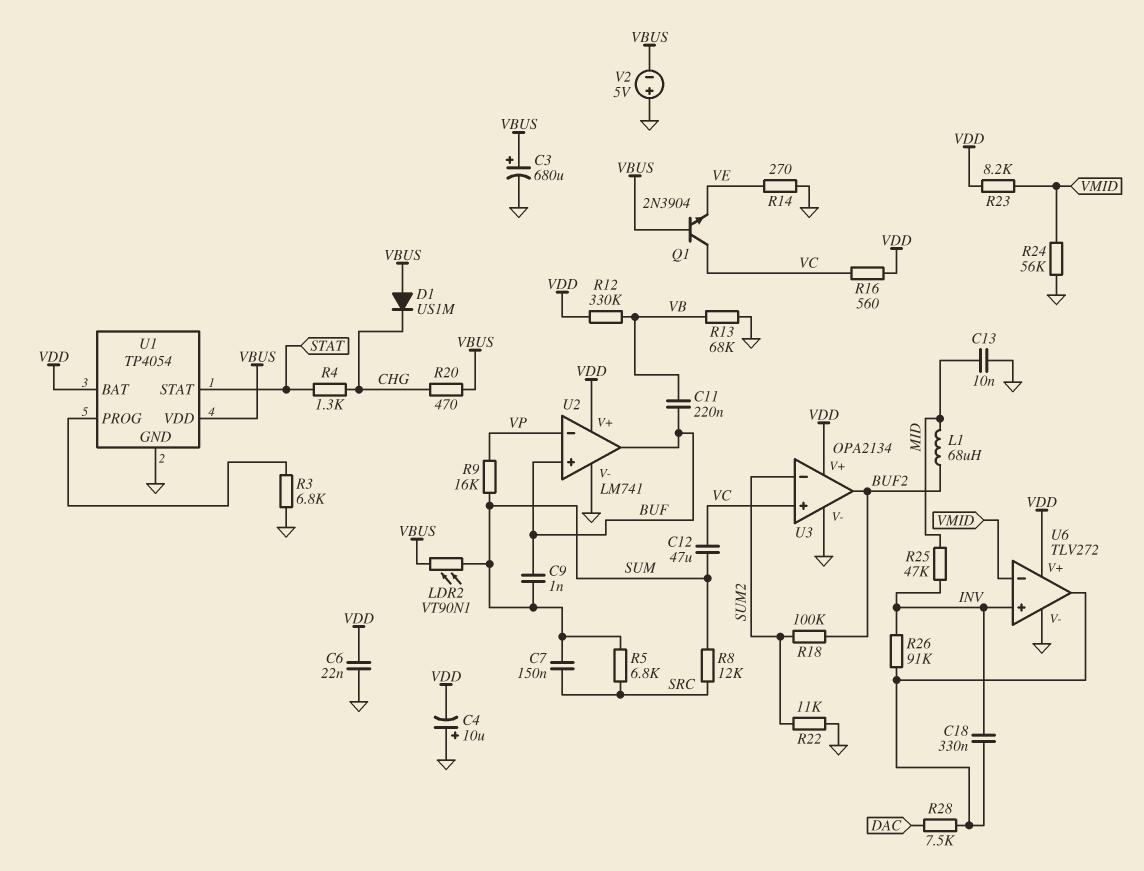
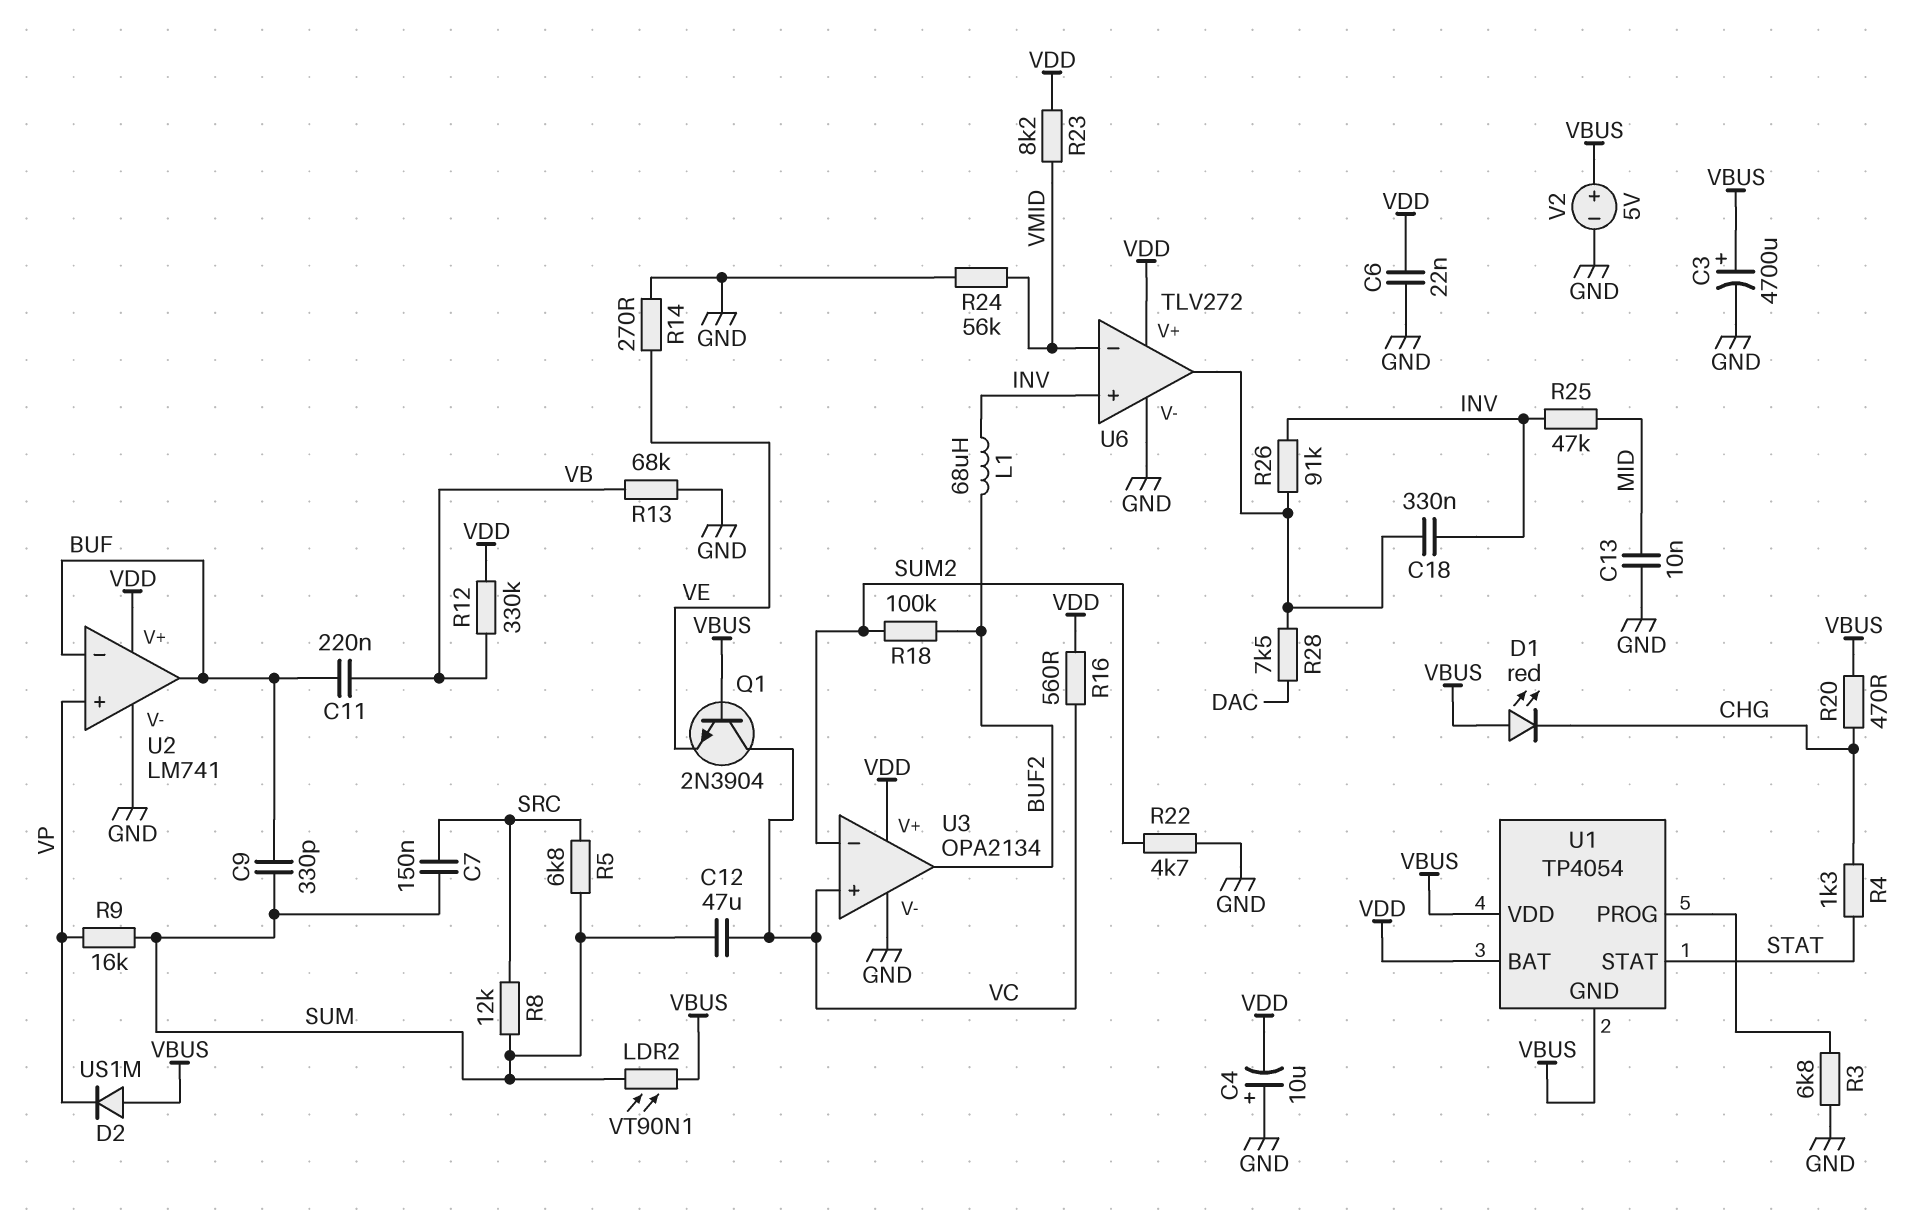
C3: 680uF (plus VBUS, minus GND) -> 4700uF (plus VBUS, minus GND)
C9: 1nF (BUF, SUM) -> 330pF (BUF, SUM)
D1: diode US1M (A VBUS, K CHG) -> LED red (A VBUS, K CHG)
D2: none -> diode US1M (A VBUS, K VP)
L1: 68uH (BUF2, MID) -> 68uH (BUF2, INV)
R22: 11k (GND, SUM2) -> 4.7k (GND, SUM2)
U1 pin GND: GND -> VBUS
U2 pin in+: BUF -> VP
U2 pin in-: VP -> BUF
V2: 5V (plus GND, minus VBUS) -> 5V (plus VBUS, minus GND)

